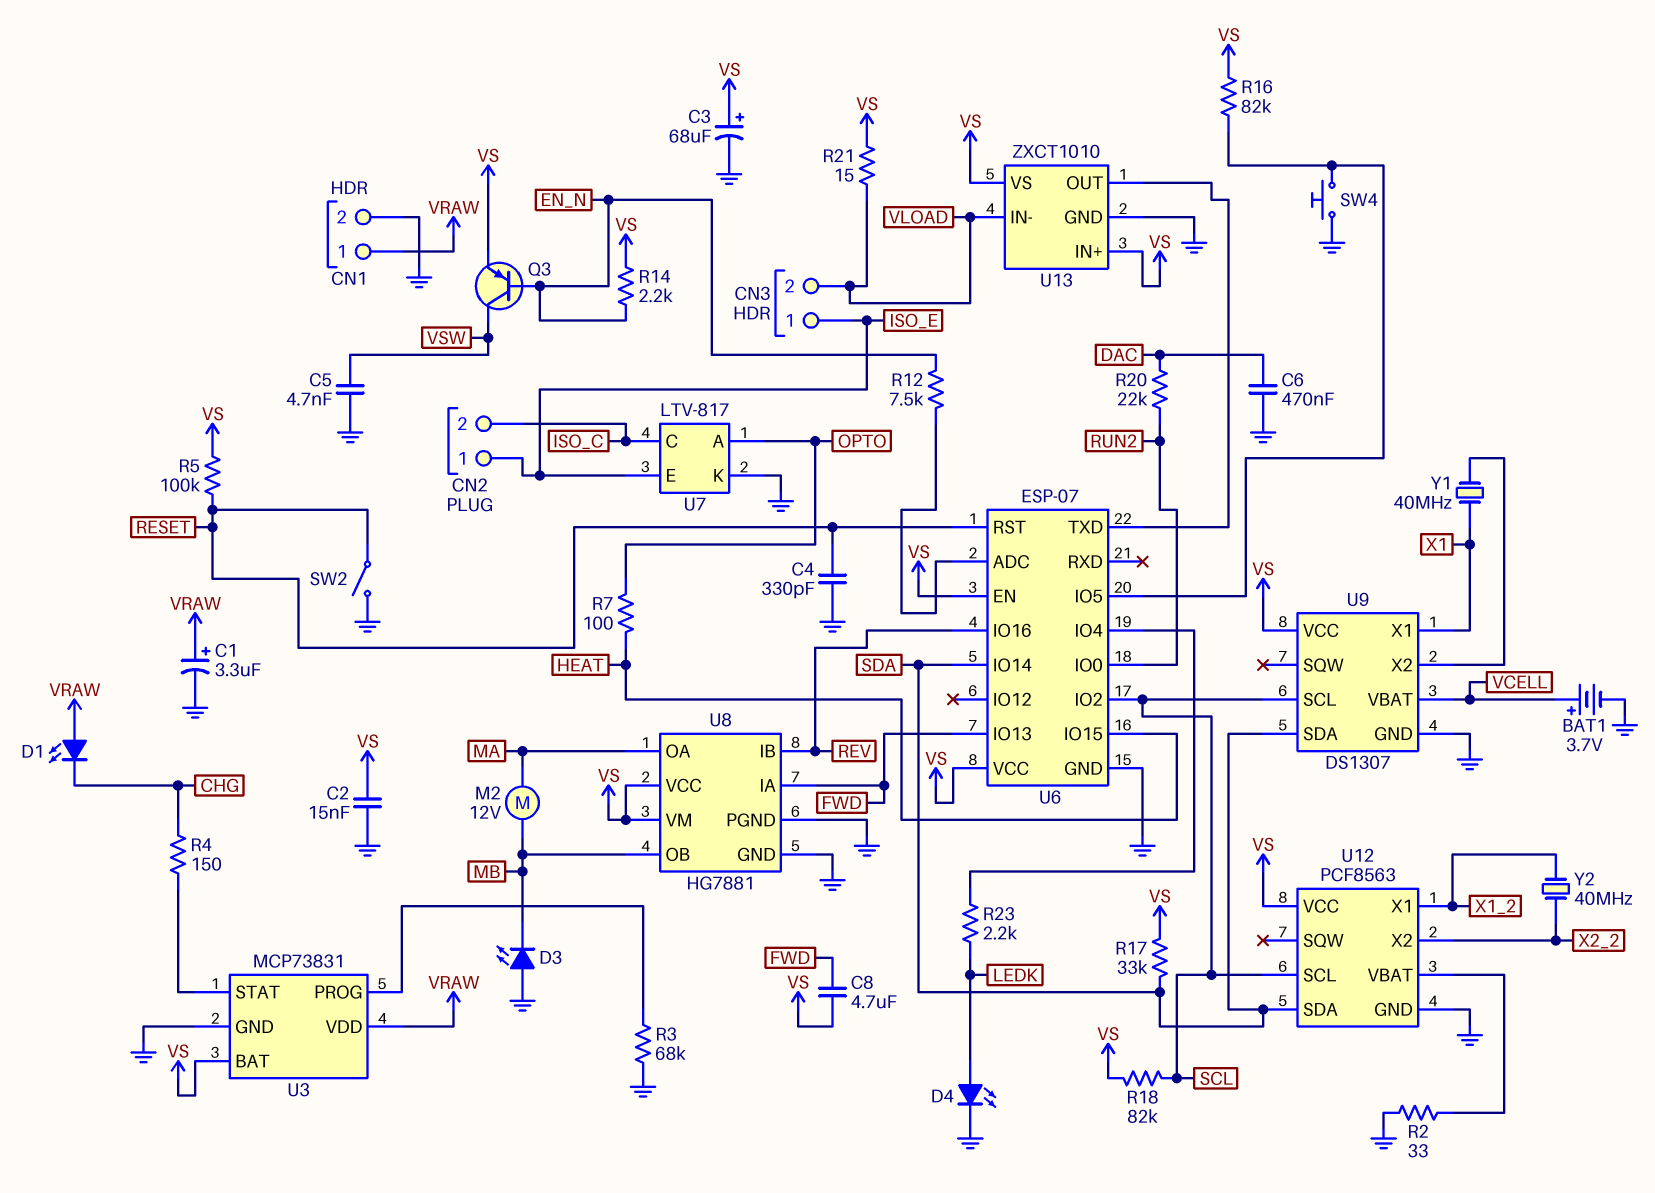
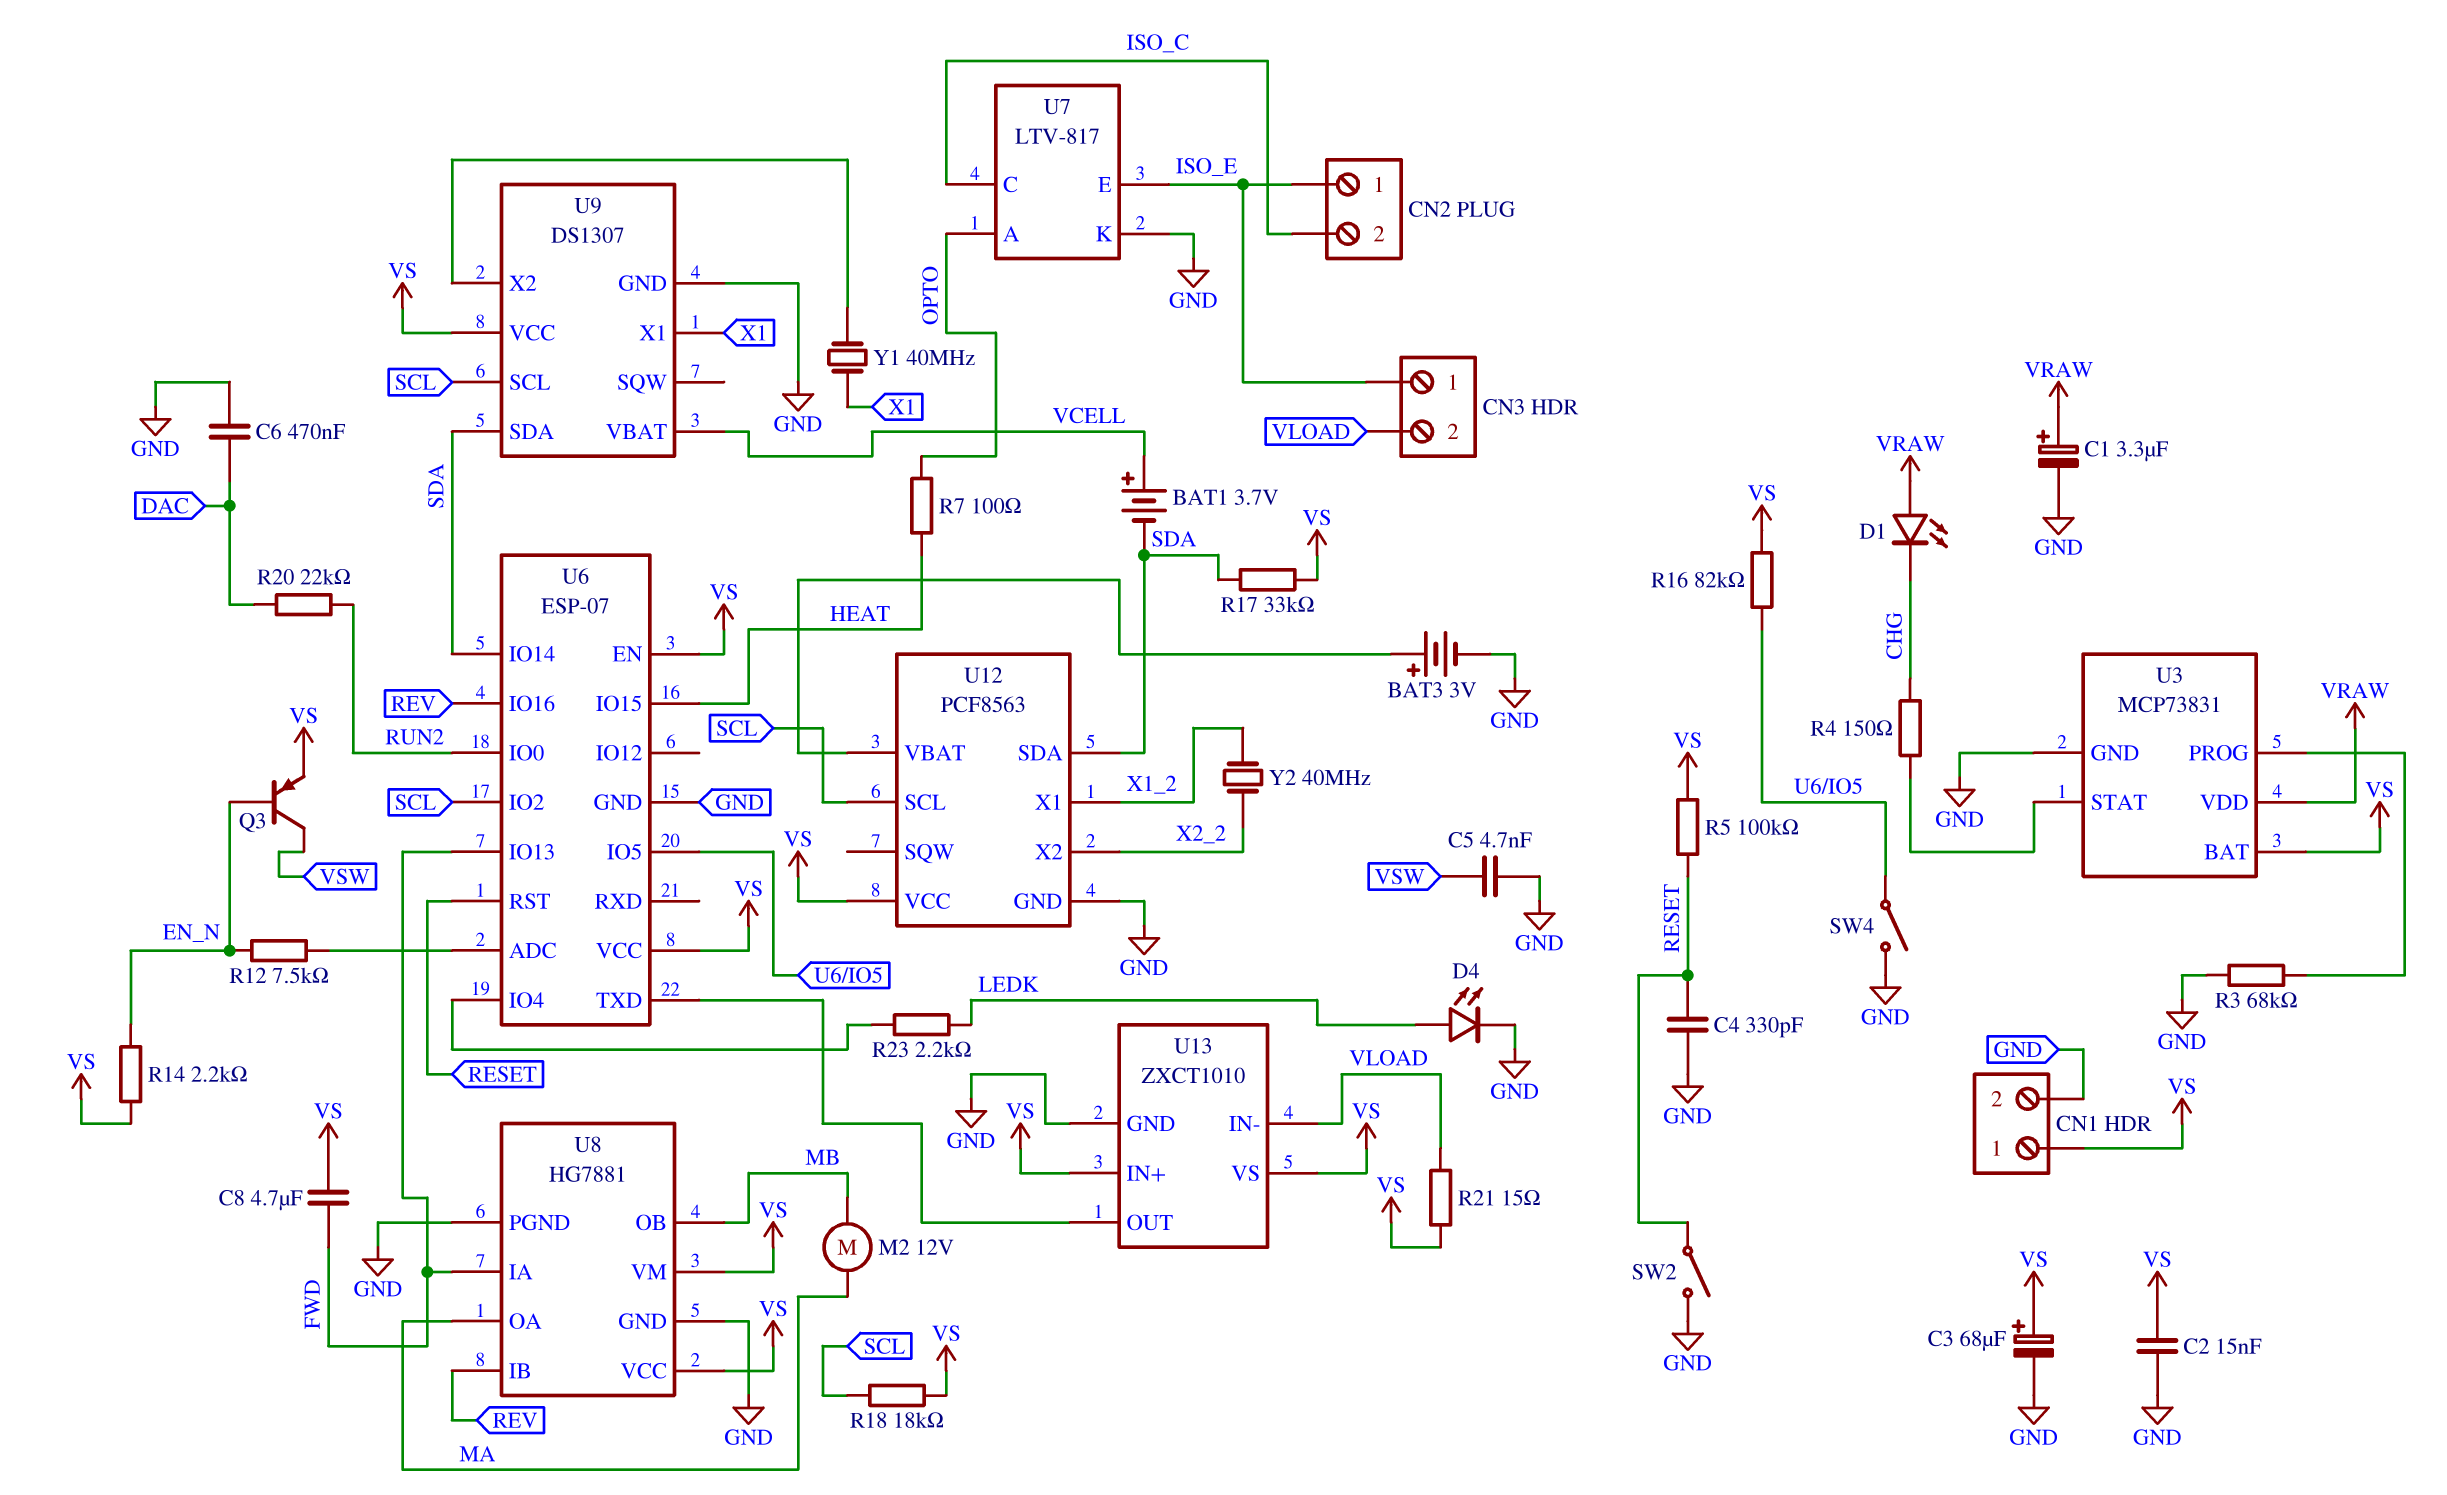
BAT1: 3.7V (plus VCELL, minus GND) -> 3.7V (plus VCELL, minus SDA)
BAT3: none -> 3V (plus U12/VBAT, minus GND)
CN1 pin 1: VRAW -> VS
D3: LED (A GND, K MB) -> none
R2: 33 (GND, U12/VBAT) -> none
R18: 82k (SCL, VS) -> 18k (SCL, VS)
SW4: button (GND, U6/IO5) -> switch (GND, U6/IO5)

